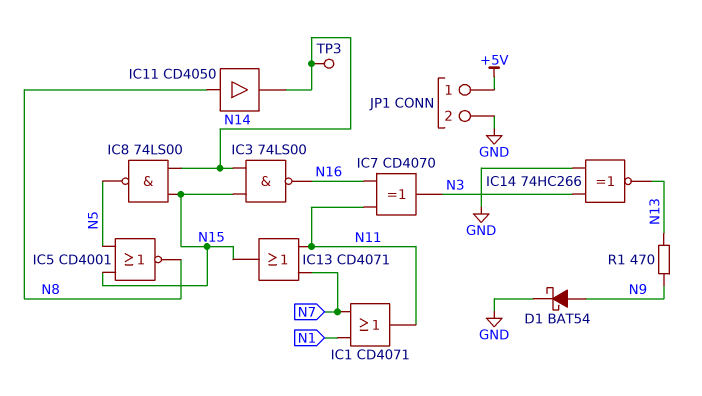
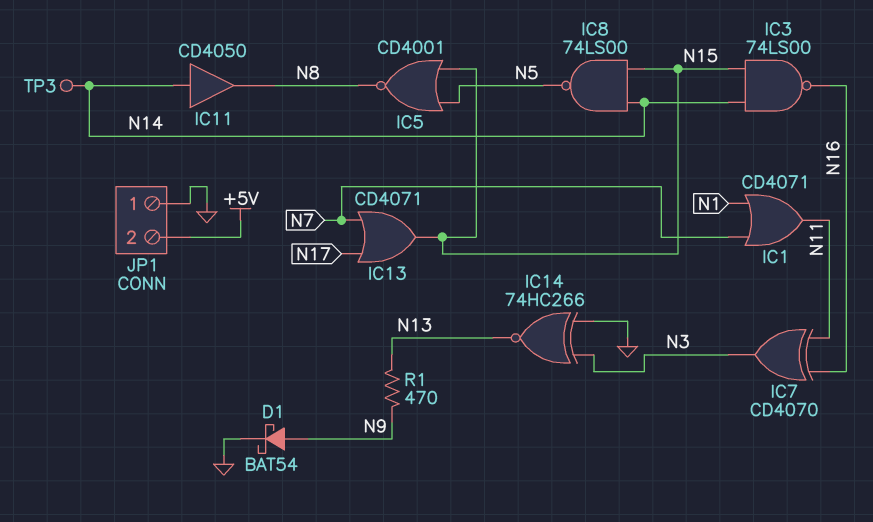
IC11: buffer CD4050 (in N8, out N14) -> buffer CD4050 (in N14, out N8)
IC13: OR CD4071 (in N7, in N11, out N15) -> OR CD4071 (in N7, in N17, out N15)
JP1 pin 1: +5V -> GND
JP1 pin 2: GND -> +5V

